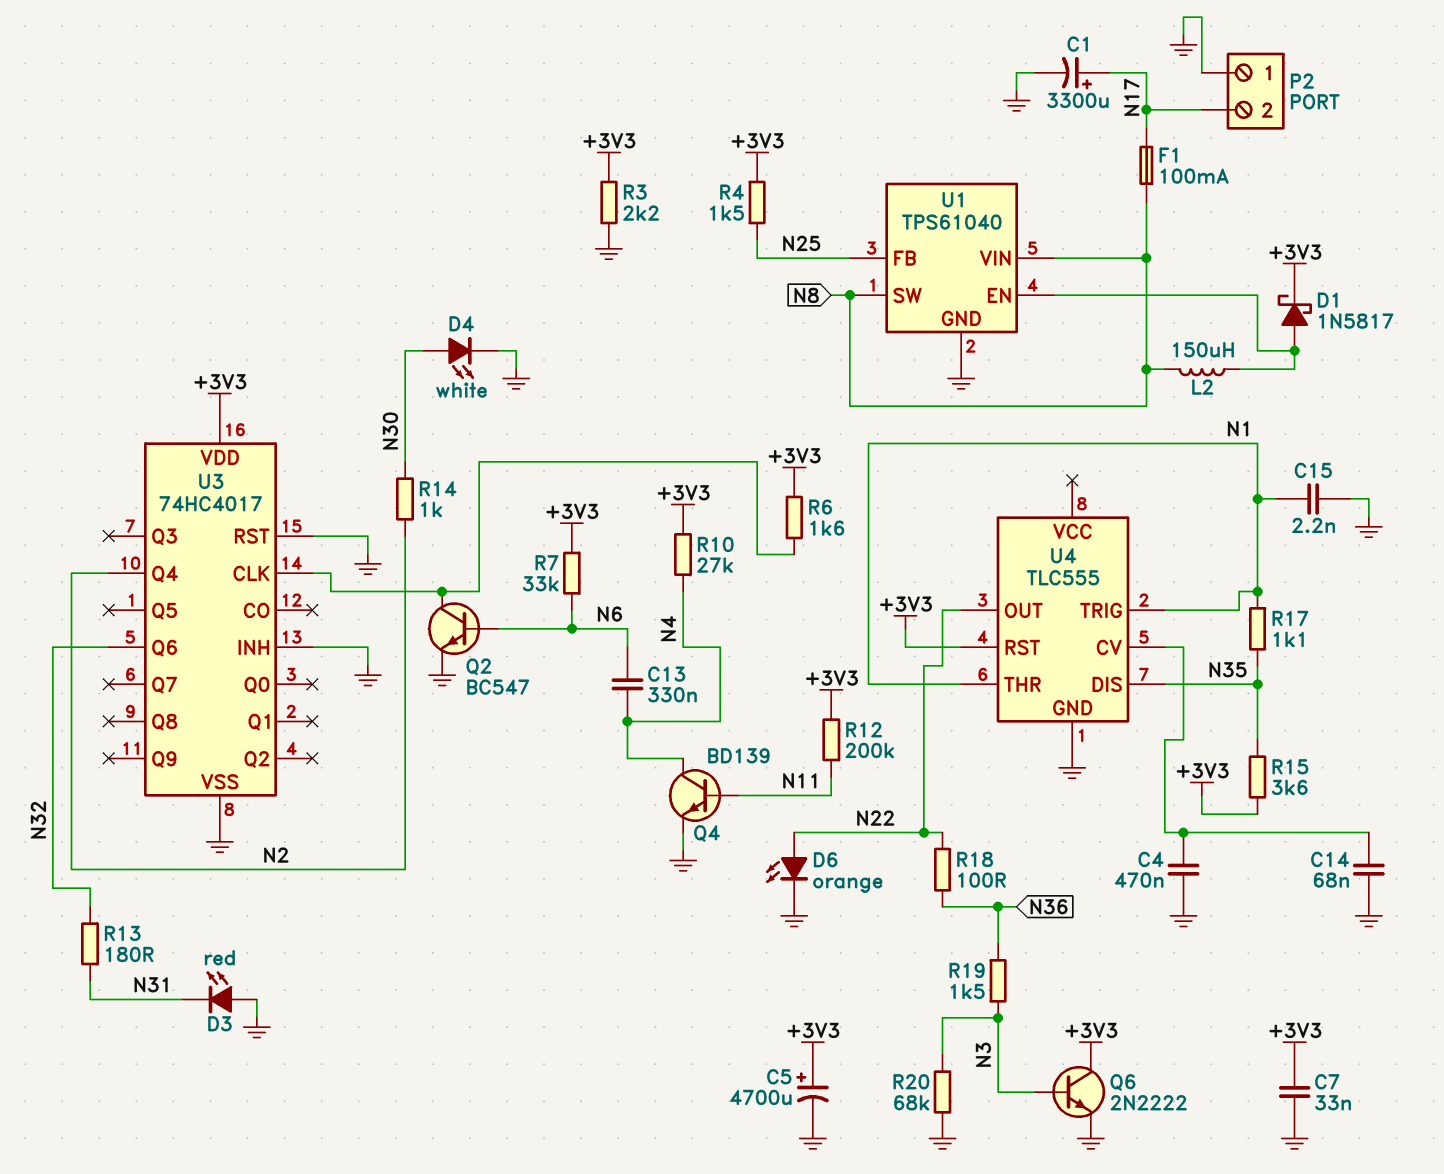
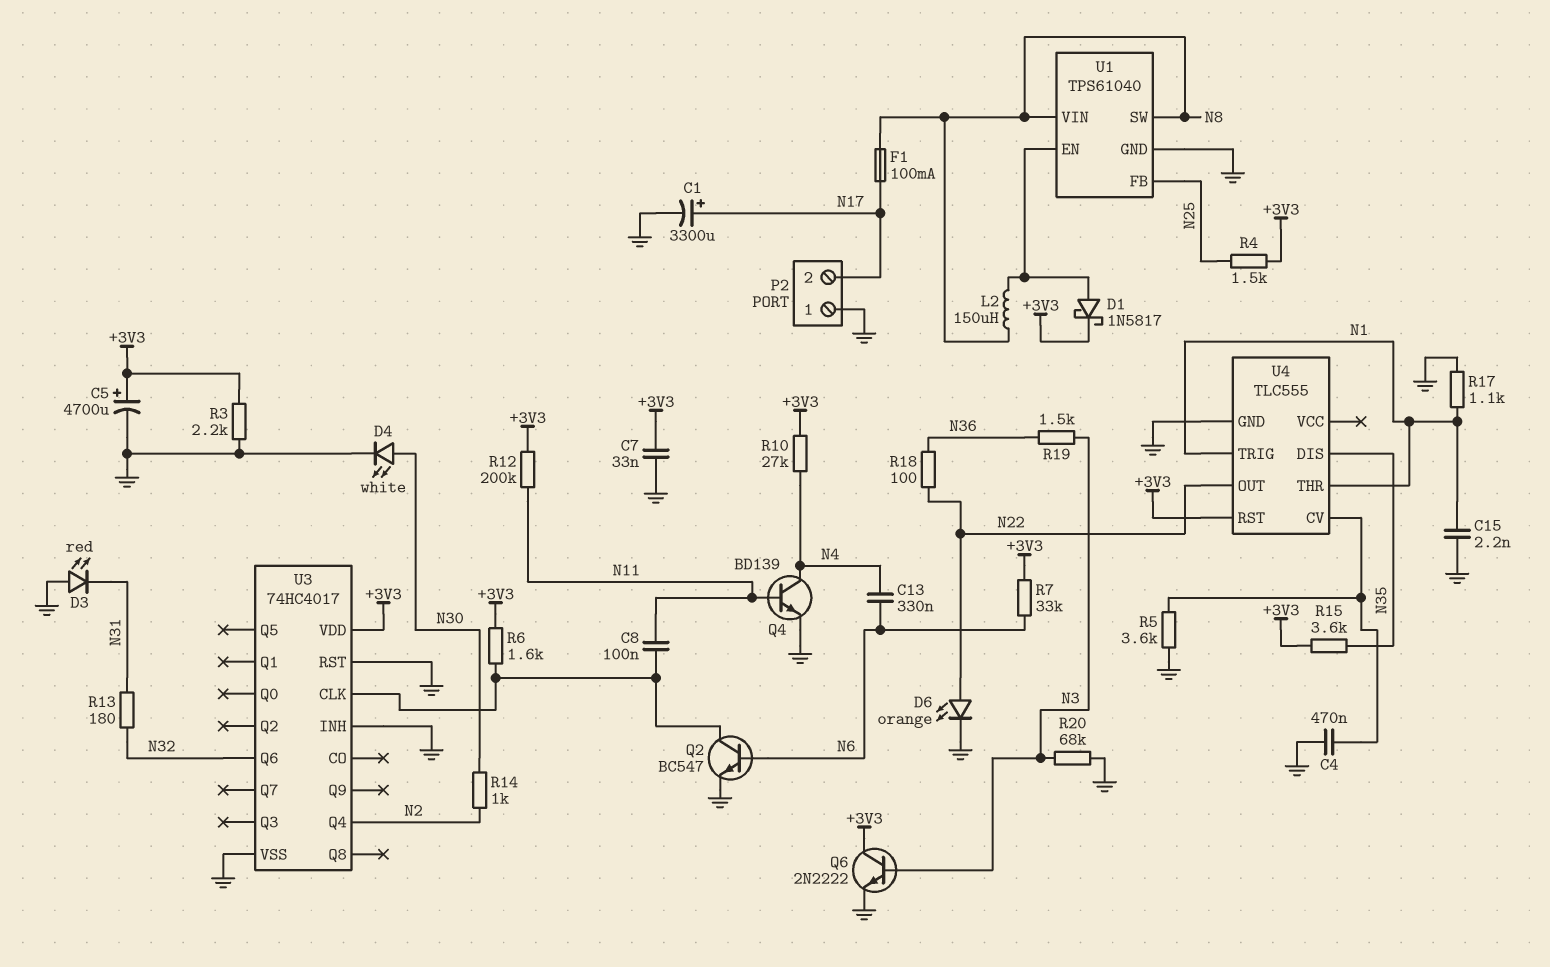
C8: none -> 100nF (N11, U3/CLK)
C14: 68nF (GND, U4/CV) -> none
R5: none -> 3.6k (GND, U4/CV)
R17: 1.1k (N1, N35) -> 1.1k (GND, N1)

